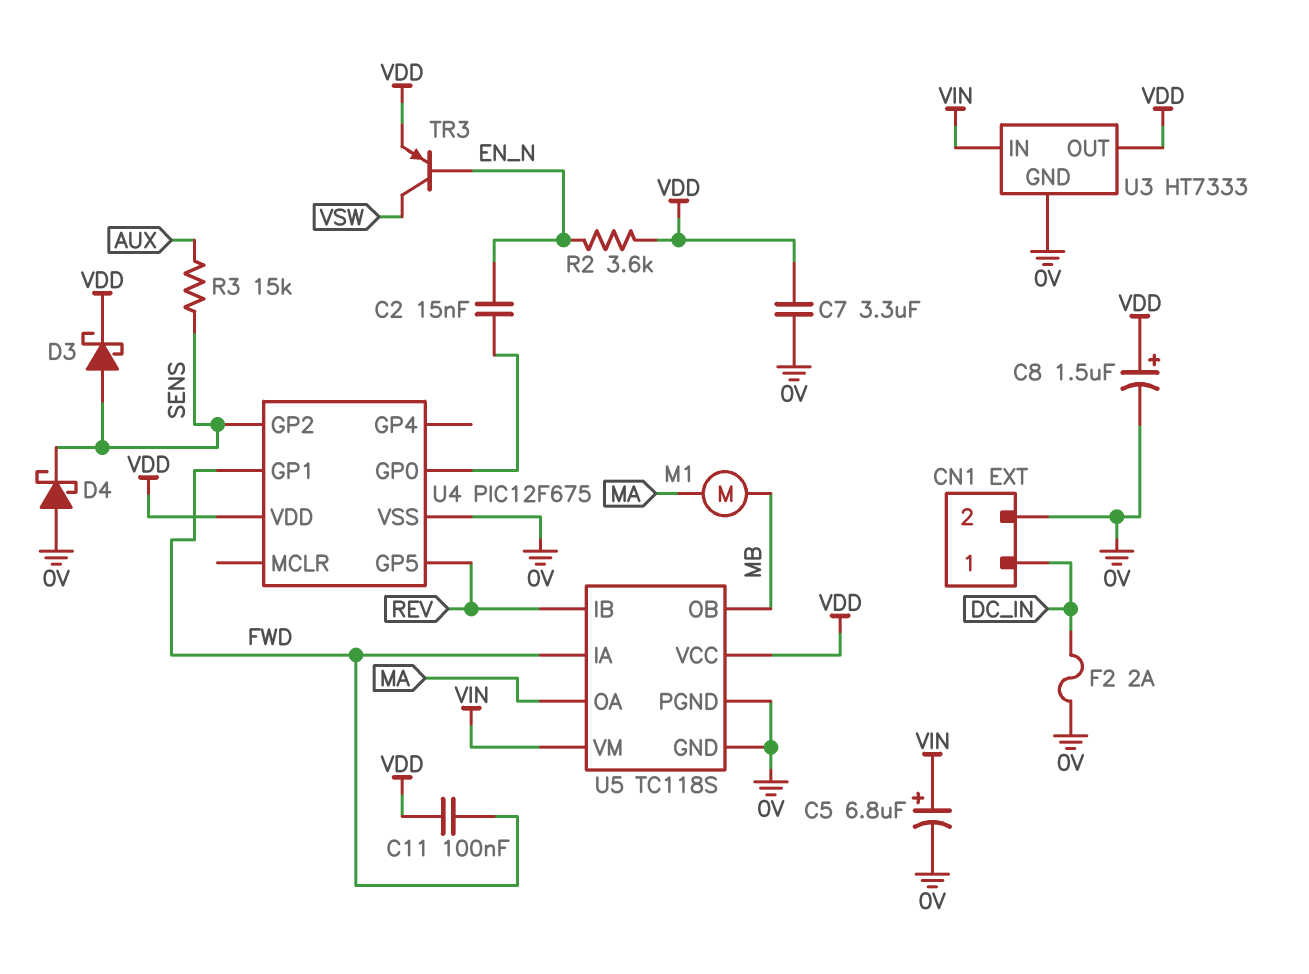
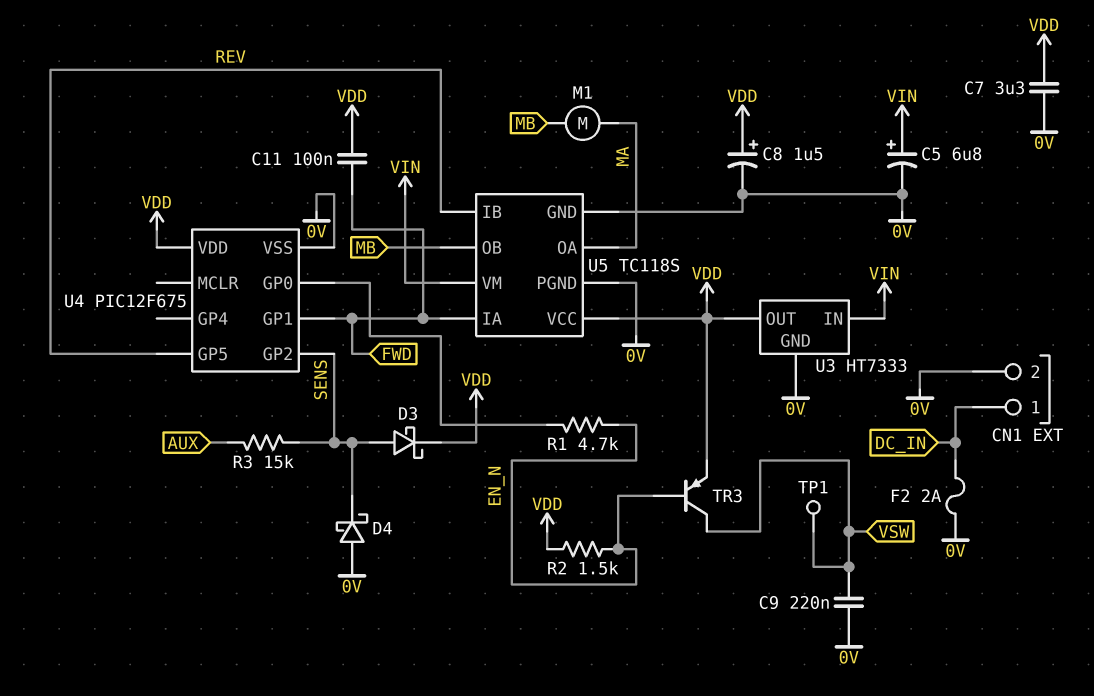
C2: 15nF (EN_N, U4/GP0) -> none
C9: none -> 220nF (0V, VSW)
R1: none -> 4.7k (EN_N, U4/GP0)
R2: 3.6k (EN_N, VDD) -> 1.5k (EN_N, VDD)
TP1: none -> test point (VSW)

